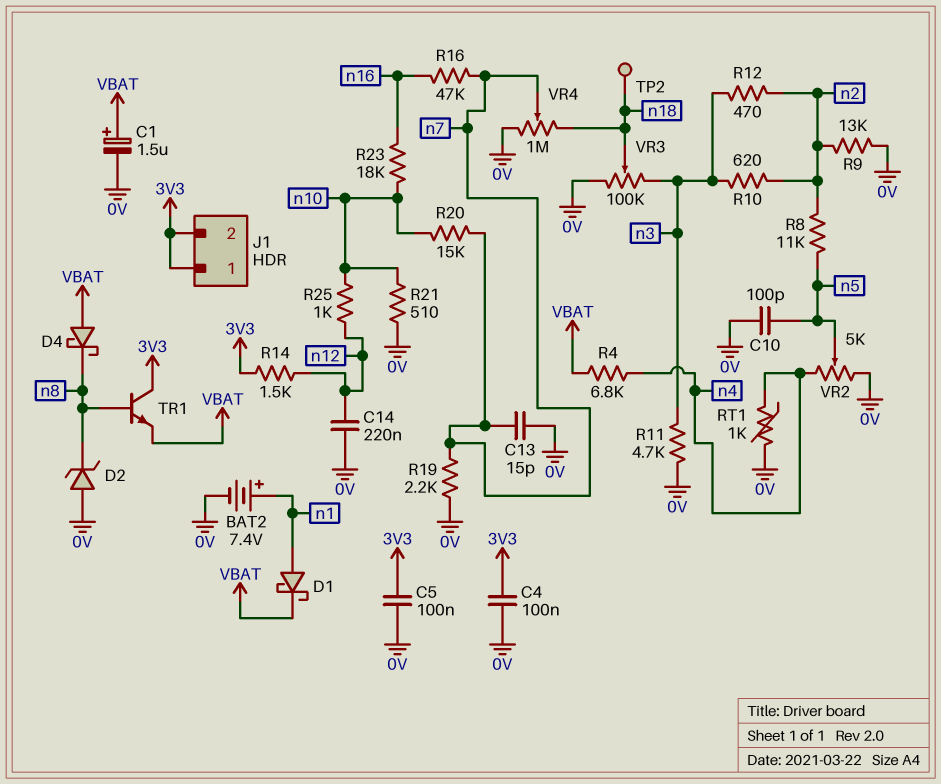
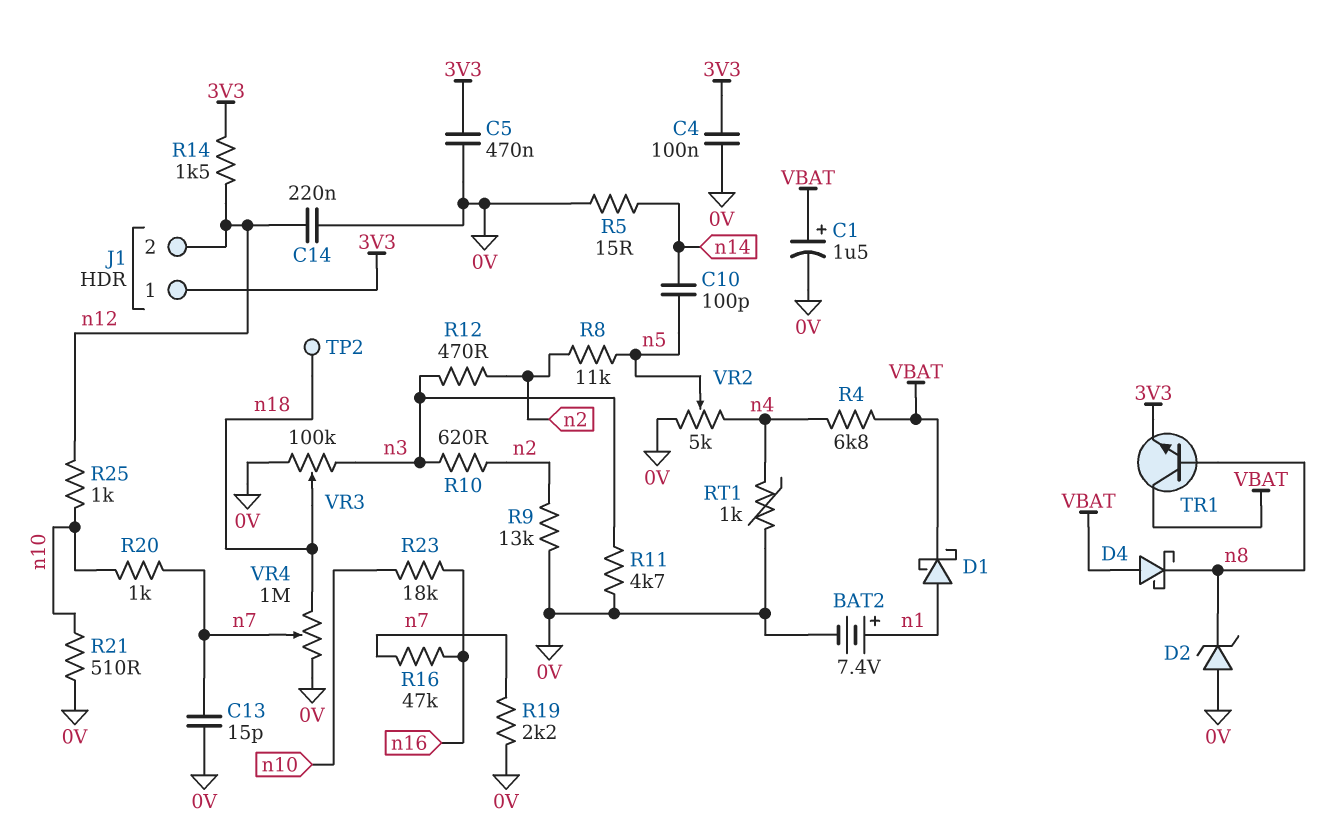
C5: 100nF (0V, 3V3) -> 470nF (0V, 3V3)
C10: 100pF (0V, n5) -> 100pF (n5, n14)
J1 pin 2: 3V3 -> n12
R5: none -> 15 (0V, n14)
R20: 15k (n7, n10) -> 1k (n7, n10)
TR1: NPN (B n8, C 3V3, E VBAT) -> NPN (B n8, C VBAT, E 3V3)

